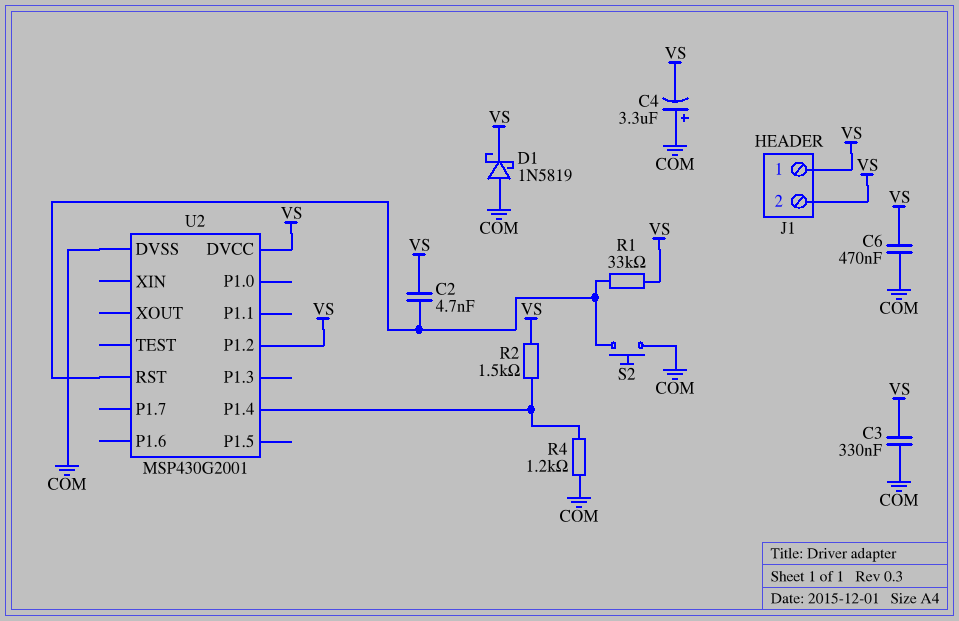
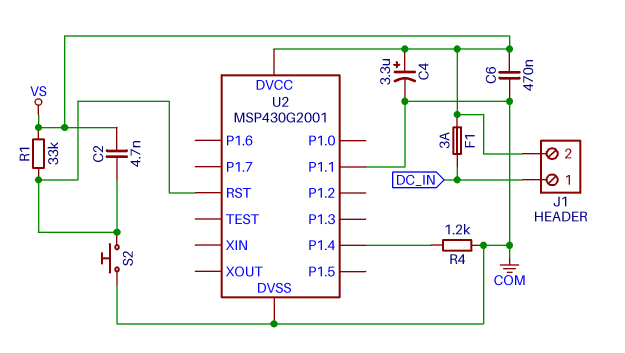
C3: 330nF (COM, VS) -> none
C4: 3.3uF (plus COM, minus VS) -> 3.3uF (plus VS, minus COM)
D1: schottky 1N5819 (A COM, K VS) -> none
F1: none -> 3A (DC_IN, VS)
J1 pin 1: VS -> DC_IN
R2: 1.5k (U2/P1.4, VS) -> none
U2 pin P1.1: none -> COM
U2 pin P1.2: VS -> none

